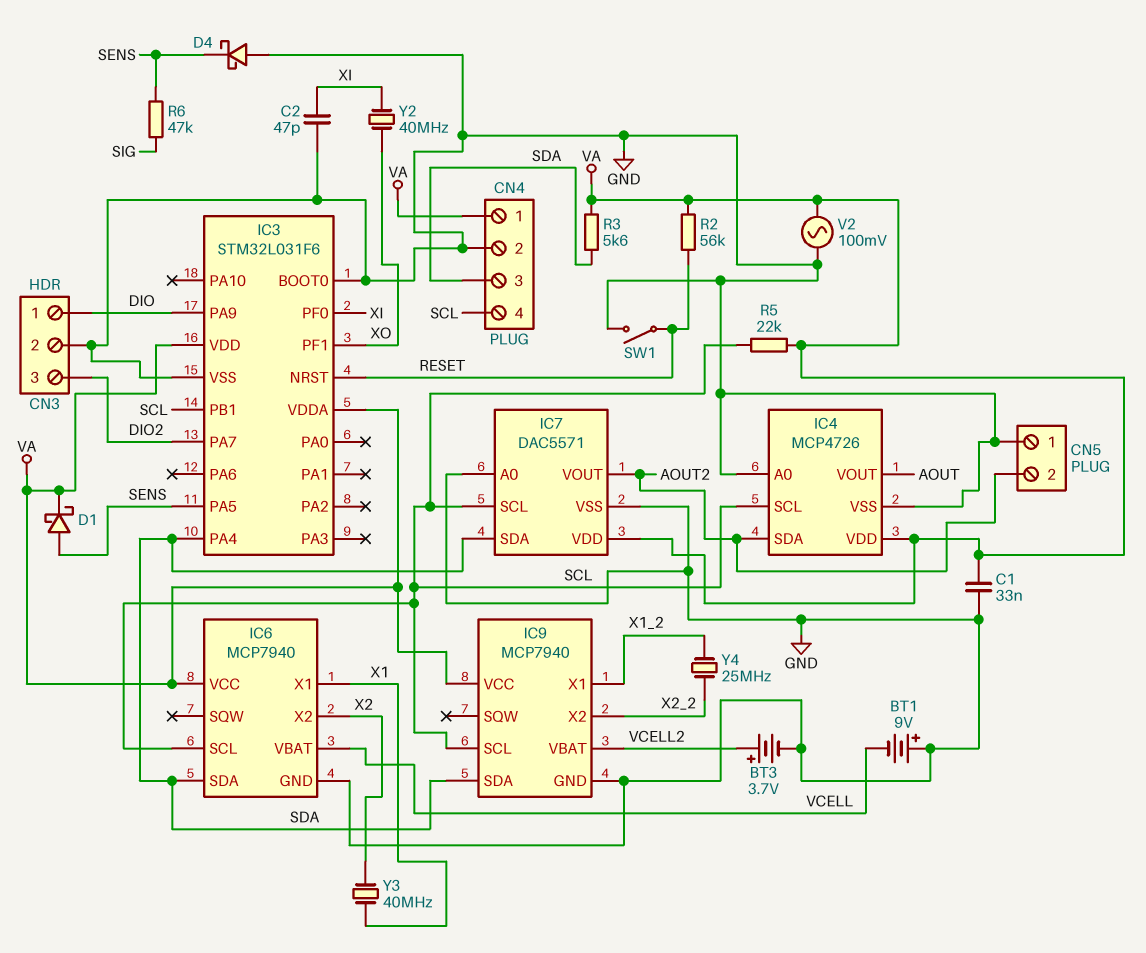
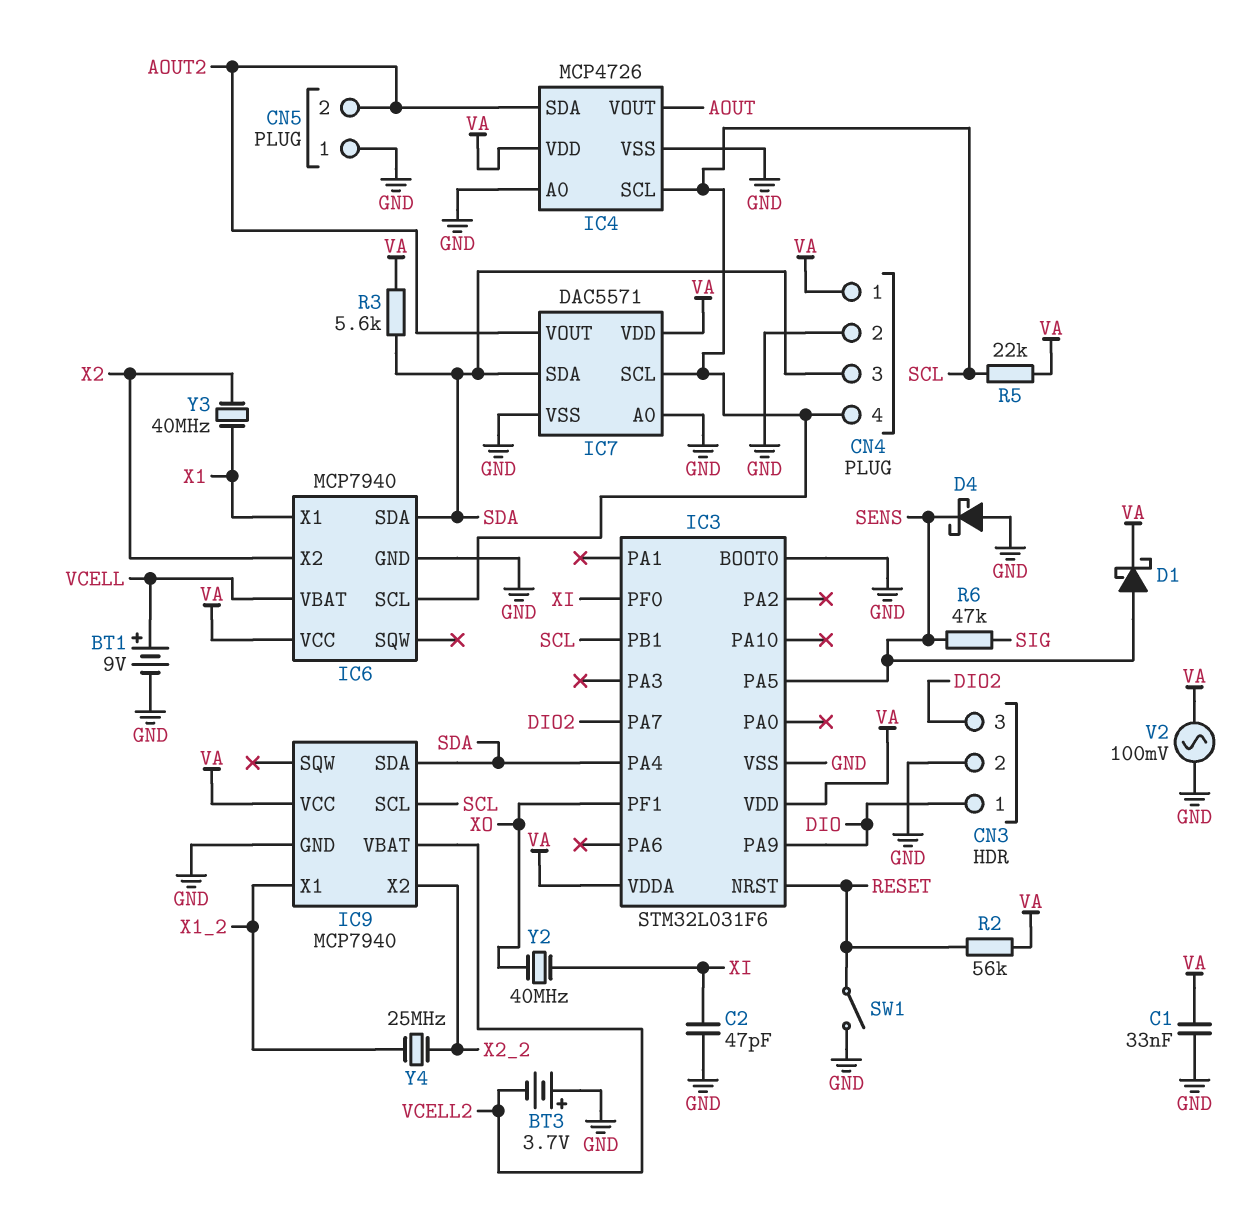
BT1: 9V (plus GND, minus VCELL) -> 9V (plus VCELL, minus GND)
BT3: 3.7V (plus VCELL2, minus GND) -> 3.7V (plus GND, minus VCELL2)

